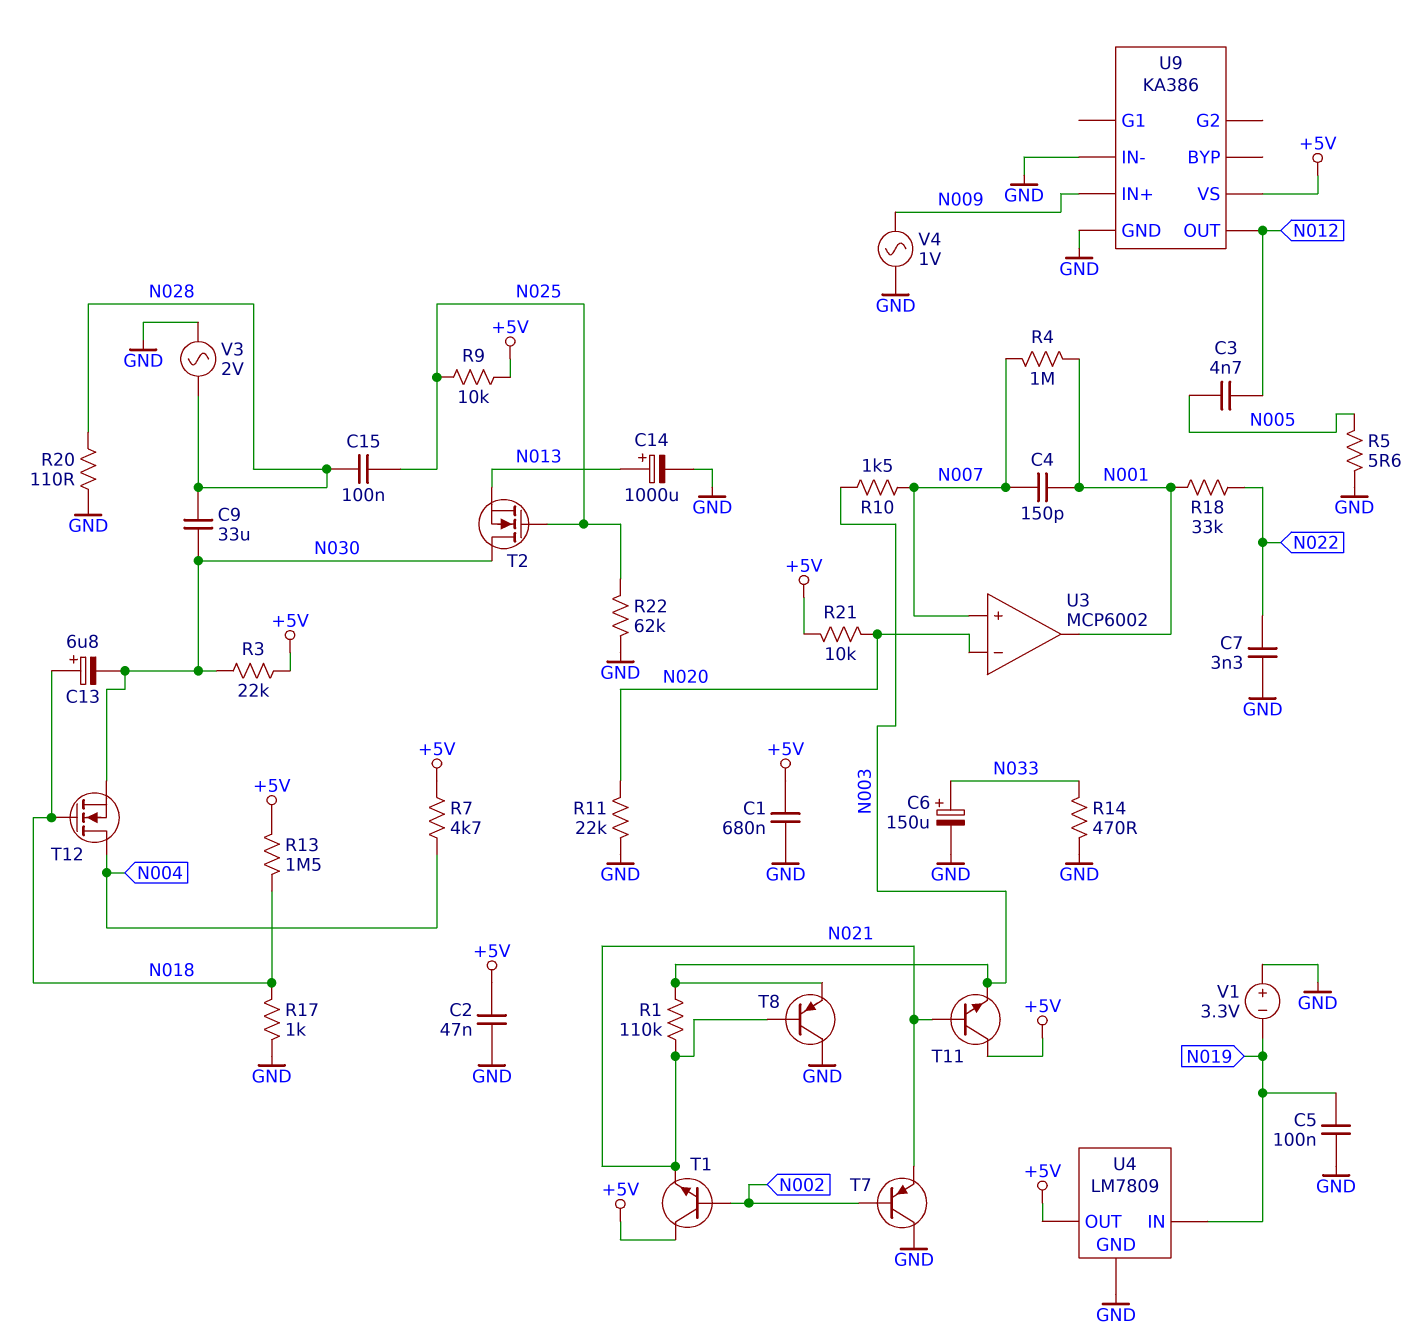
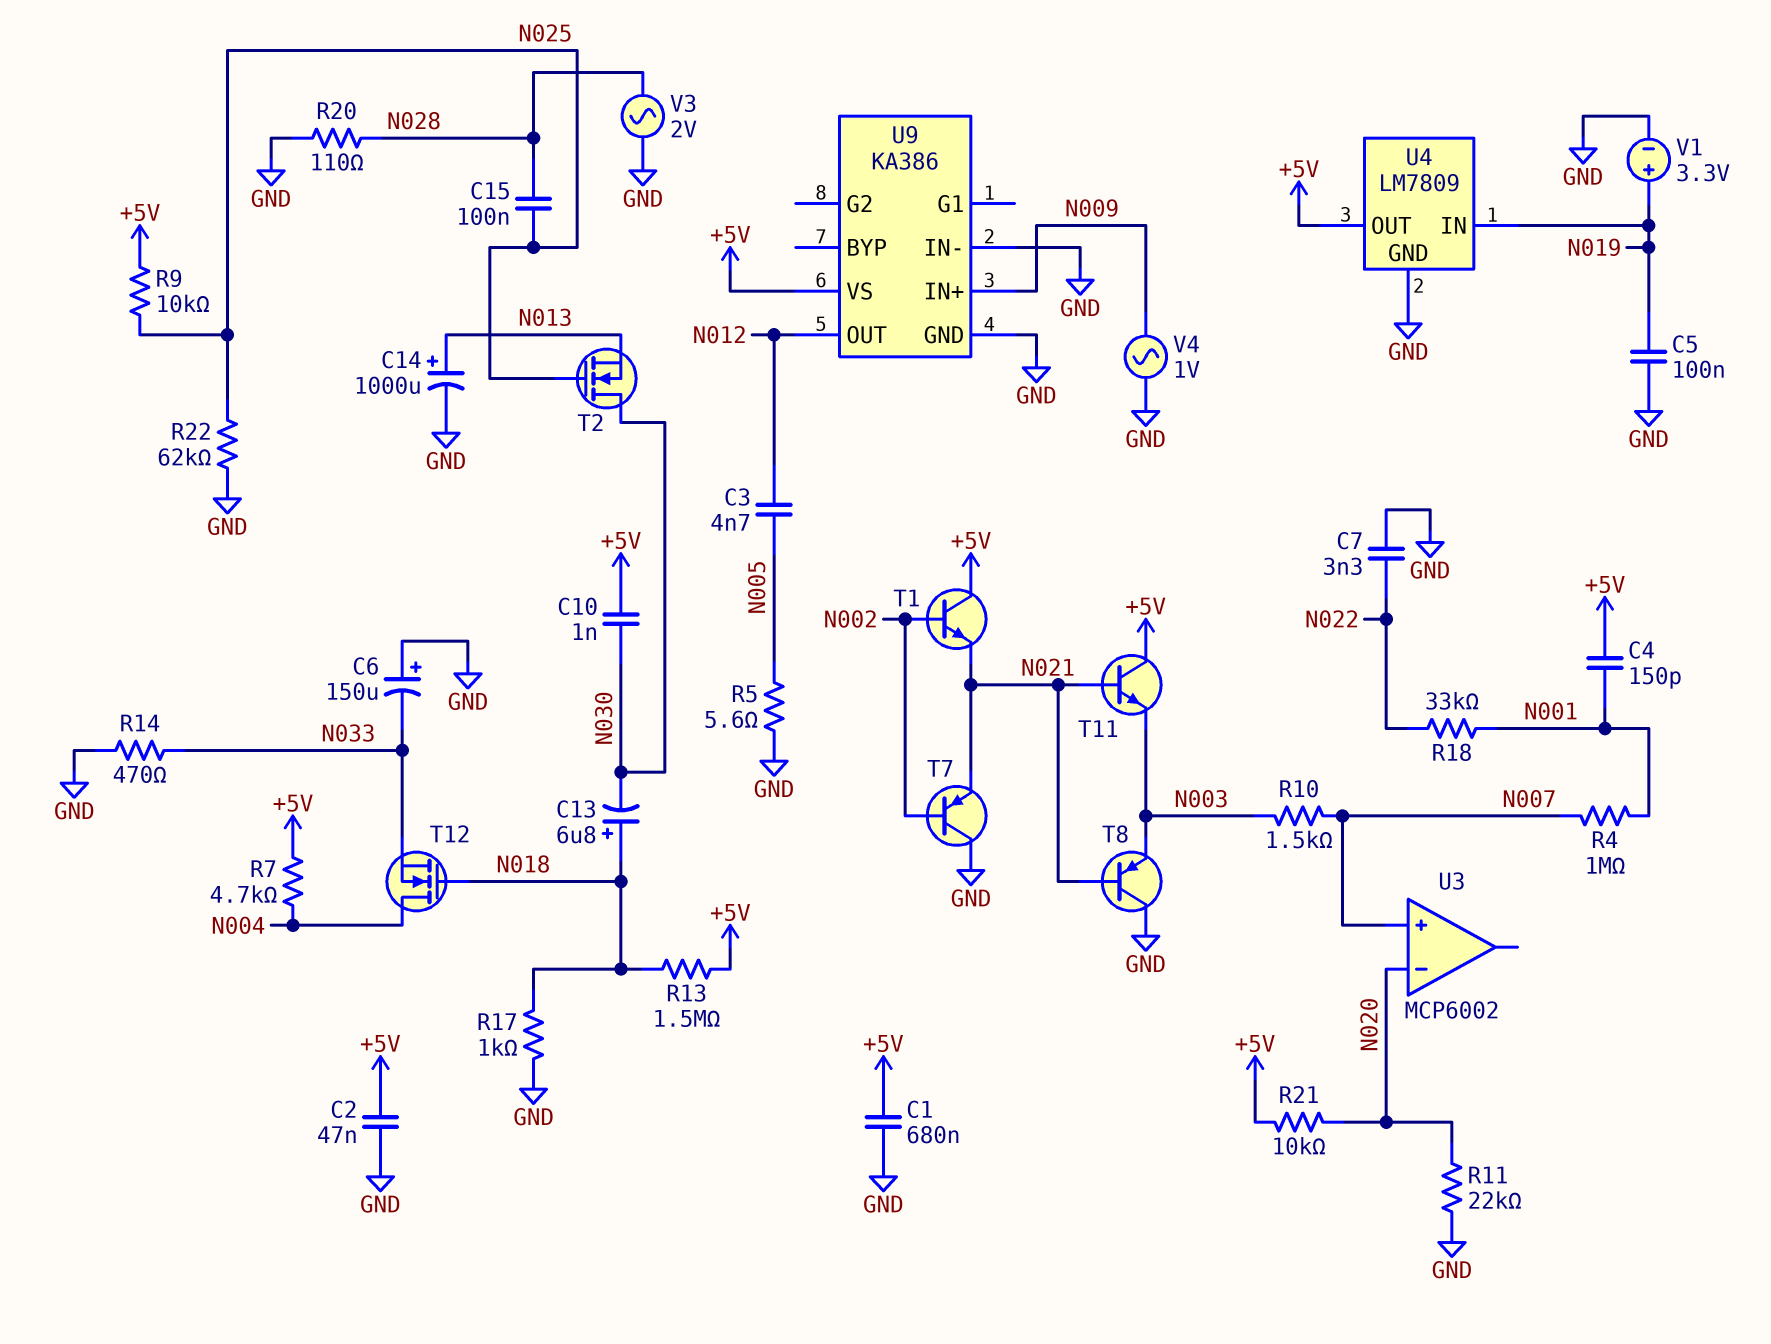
C4: 150pF (N001, N007) -> 150pF (+5V, N001)
C6: 150uF (plus N033, minus GND) -> 150uF (plus GND, minus N033)
C9: 33uF (N028, N030) -> none
C10: none -> 1nF (+5V, N030)
R1: 110k (N003, N021) -> none
R3: 22k (+5V, N030) -> none
T12: NMOS (G N018, D N004, S N030) -> NMOS (G N018, D N004, S N033)
U3 pin out: N001 -> none
V1: 3.3V (plus GND, minus N019) -> 3.3V (plus N019, minus GND)

